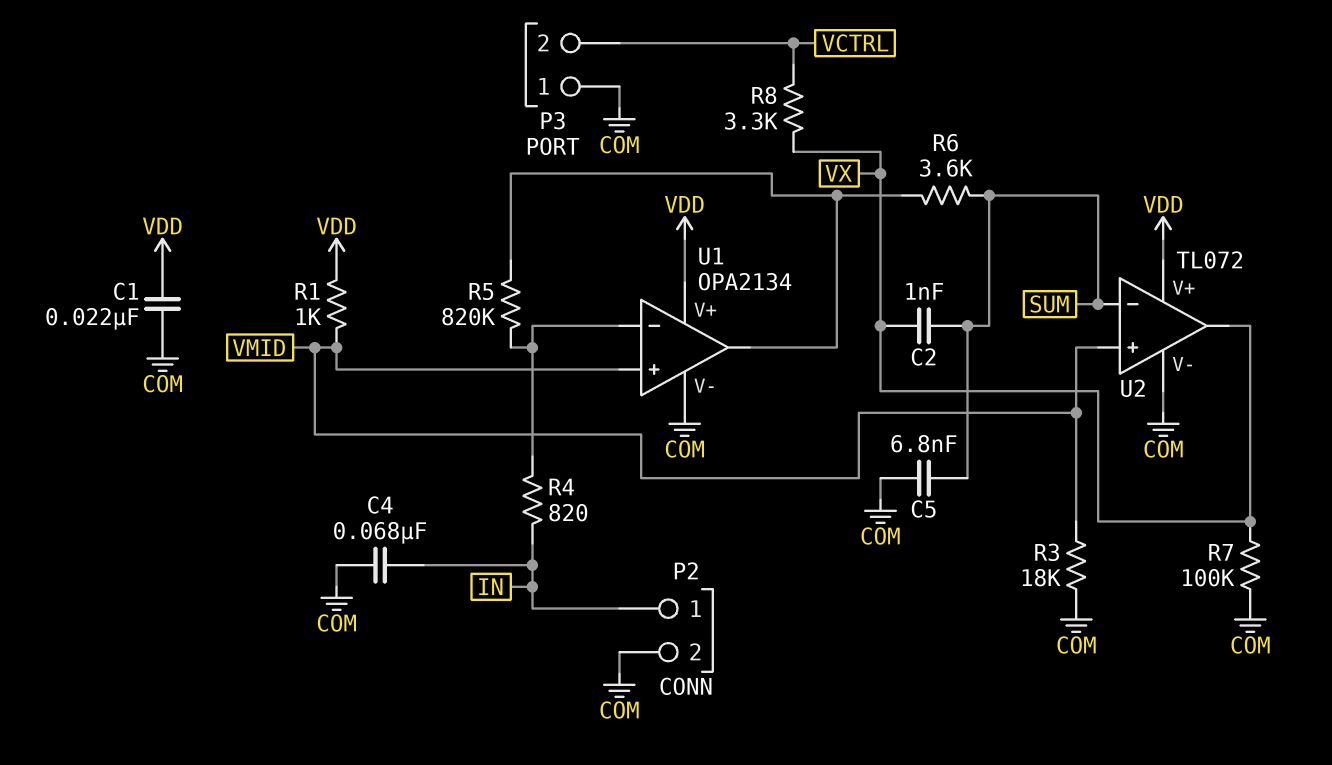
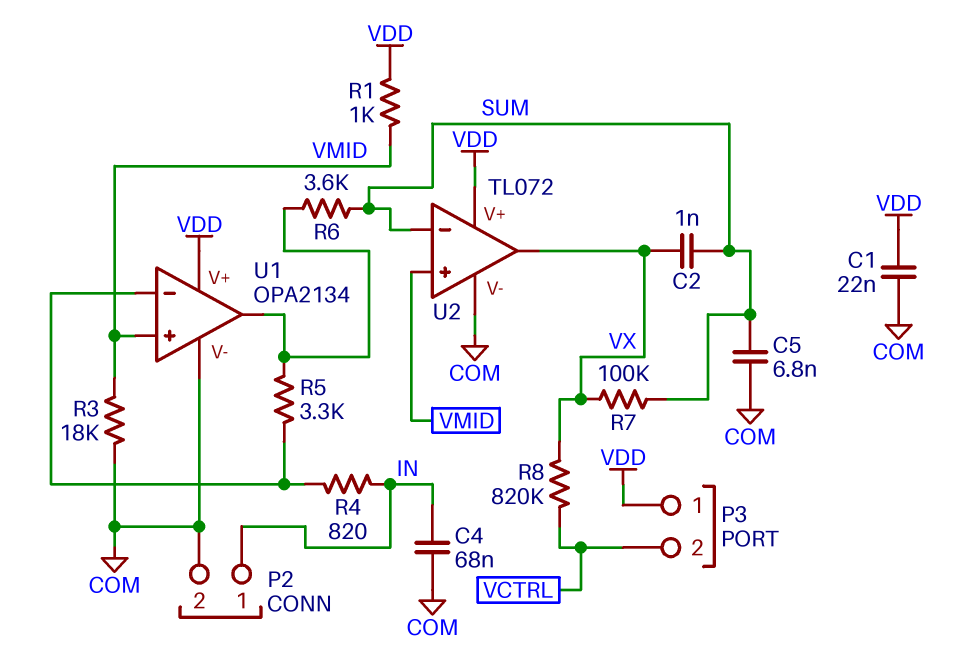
P3 pin 1: COM -> VDD
R5: 820k (U1/in-, U1/out) -> 3.3k (U1/in-, U1/out)
R7: 100k (COM, VX) -> 100k (SUM, VX)
R8: 3.3k (VCTRL, VX) -> 820k (VCTRL, VX)

